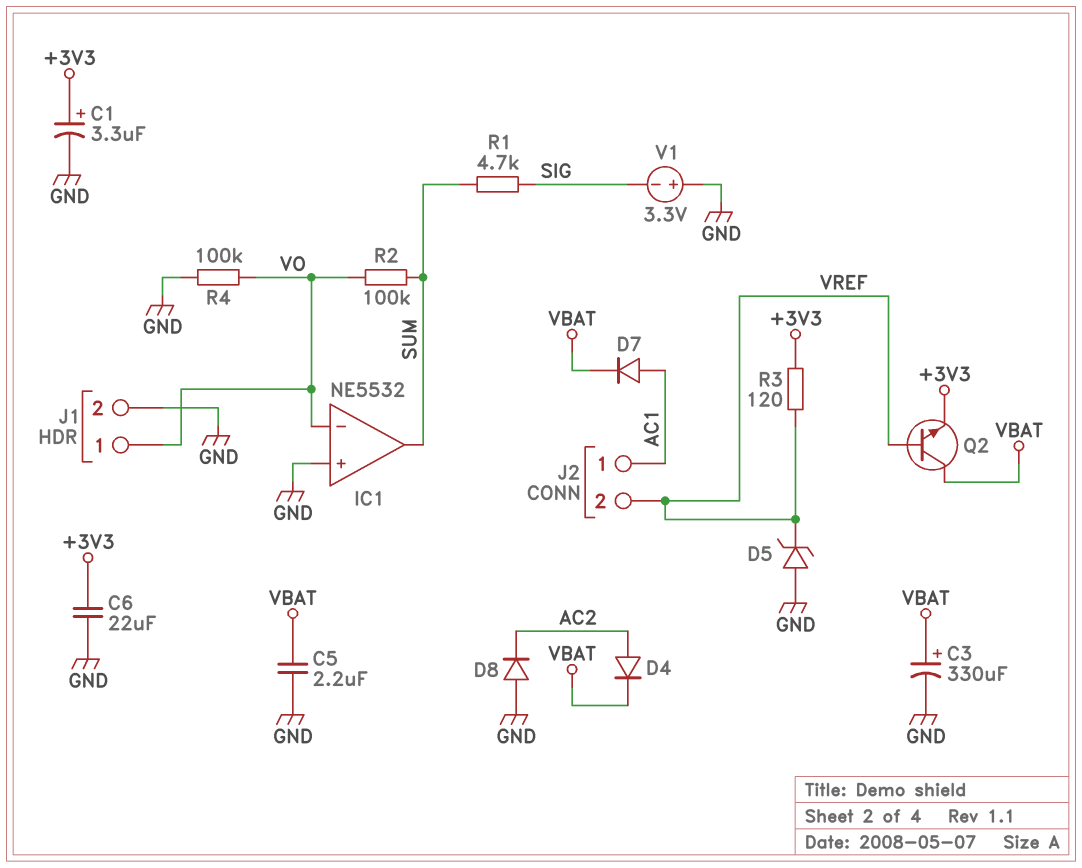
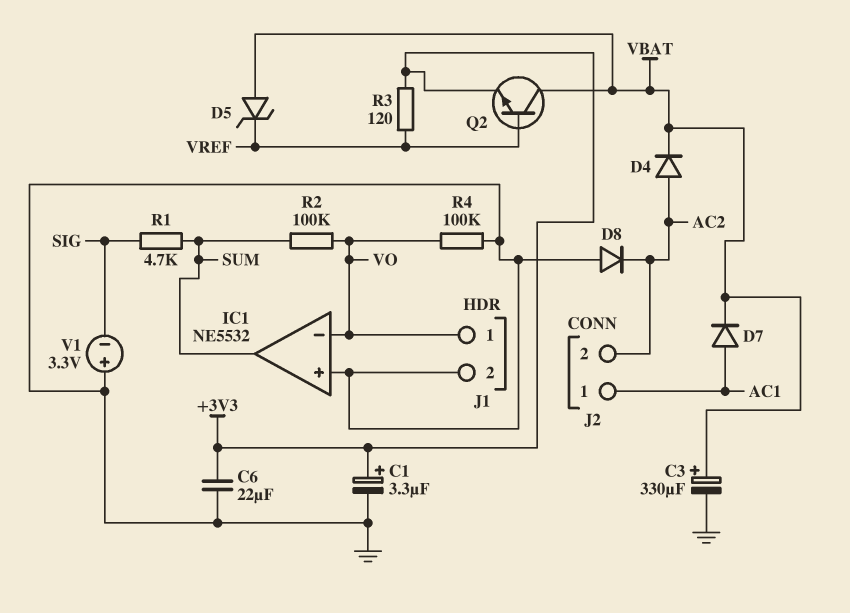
C5: 2.2uF (GND, VBAT) -> none
D5: zener (A GND, K VREF) -> zener (A VBAT, K VREF)
J2 pin 2: VREF -> AC2

